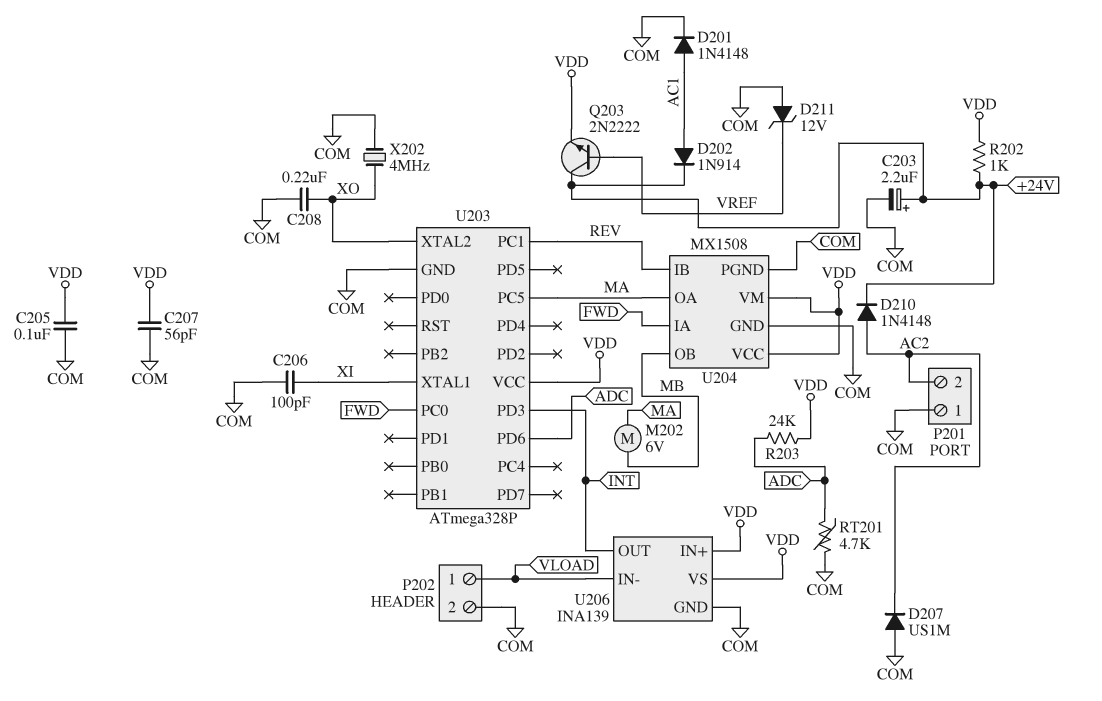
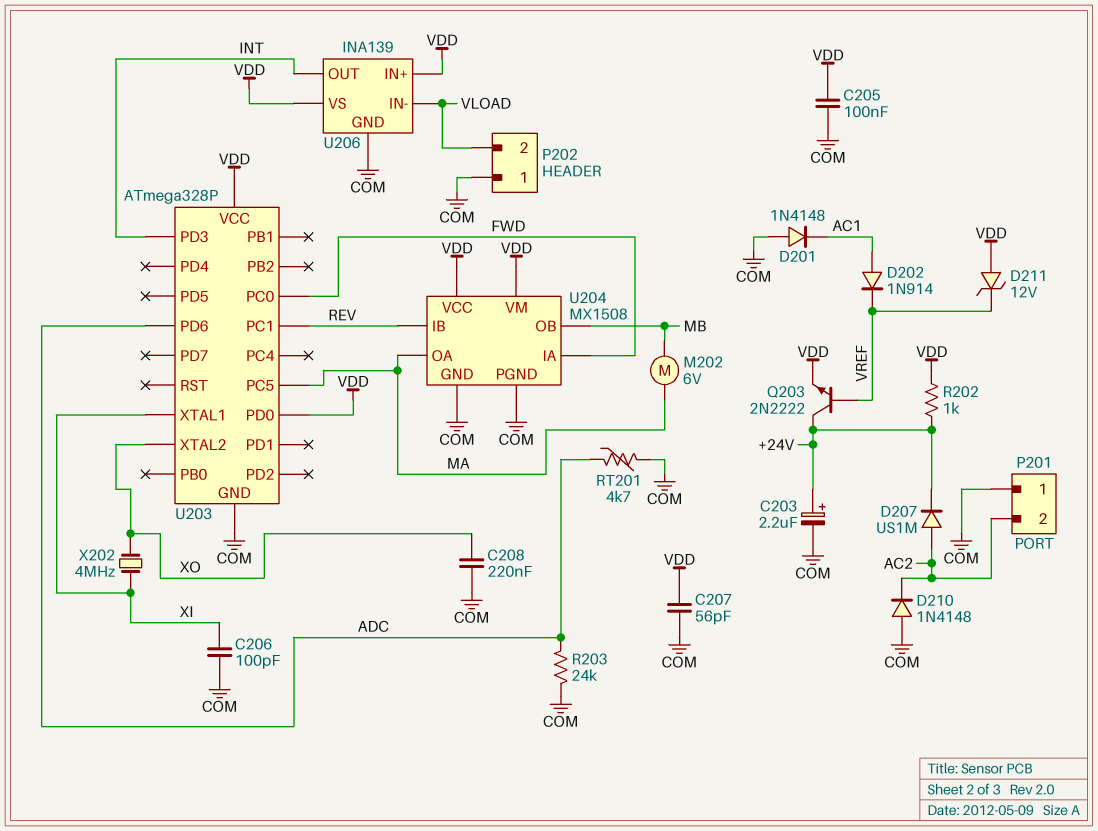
D201: diode 1N4148 (A AC1, K COM) -> diode 1N4148 (A COM, K AC1)
D202: diode 1N914 (A AC1, K +24V) -> diode 1N914 (A AC1, K VREF)
D207: diode US1M (A COM, K AC2) -> diode US1M (A AC2, K +24V)
D210: diode 1N4148 (A AC2, K +24V) -> diode 1N4148 (A COM, K AC2)
D211: zener 12V (A COM, K VREF) -> zener 12V (A VDD, K VREF)
P202 pin 1: VLOAD -> COM
P202 pin 2: COM -> VLOAD
R203: 24k (ADC, VDD) -> 24k (ADC, COM)
U203 pin PD0: none -> VDD
X202: 4MHz (COM, XO) -> 4MHz (XI, XO)

